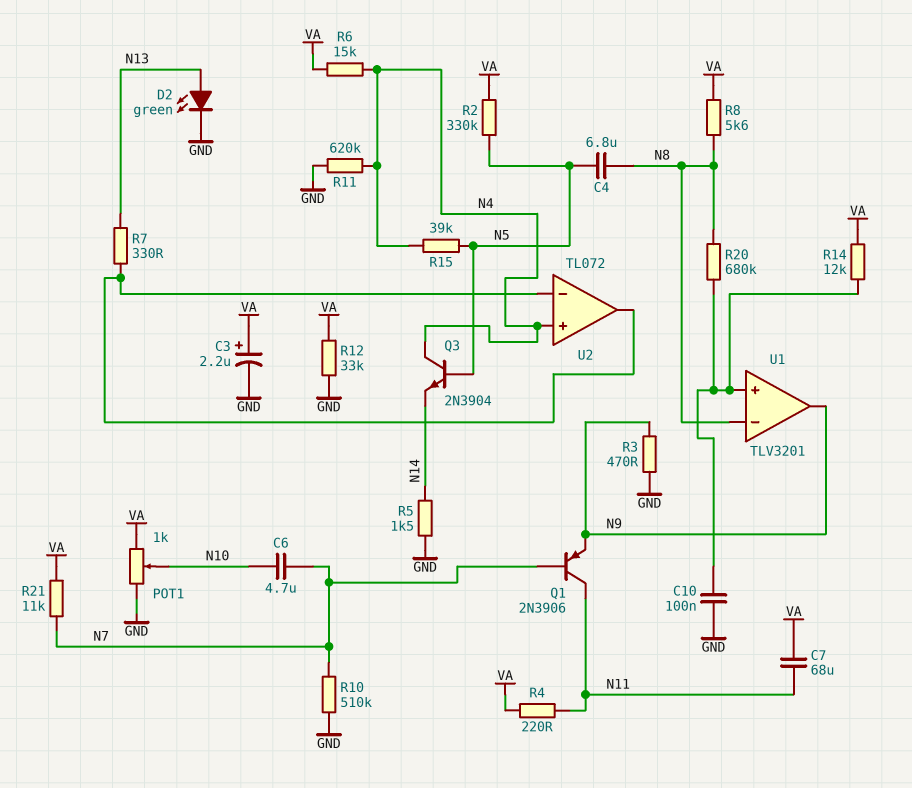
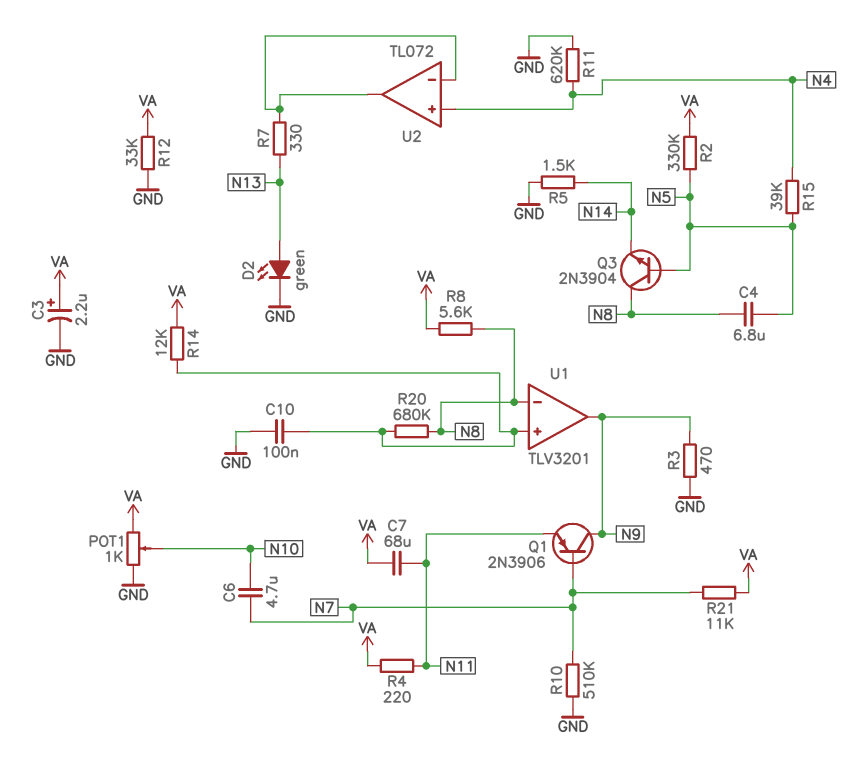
Q1: PNP 2N3906 (B N7, C N11, E N9) -> PNP 2N3906 (B N7, C N9, E N11)
Q3: NPN 2N3904 (B N5, C N4, E N14) -> NPN 2N3904 (B N5, C N8, E N14)
R6: 15k (N4, VA) -> none

